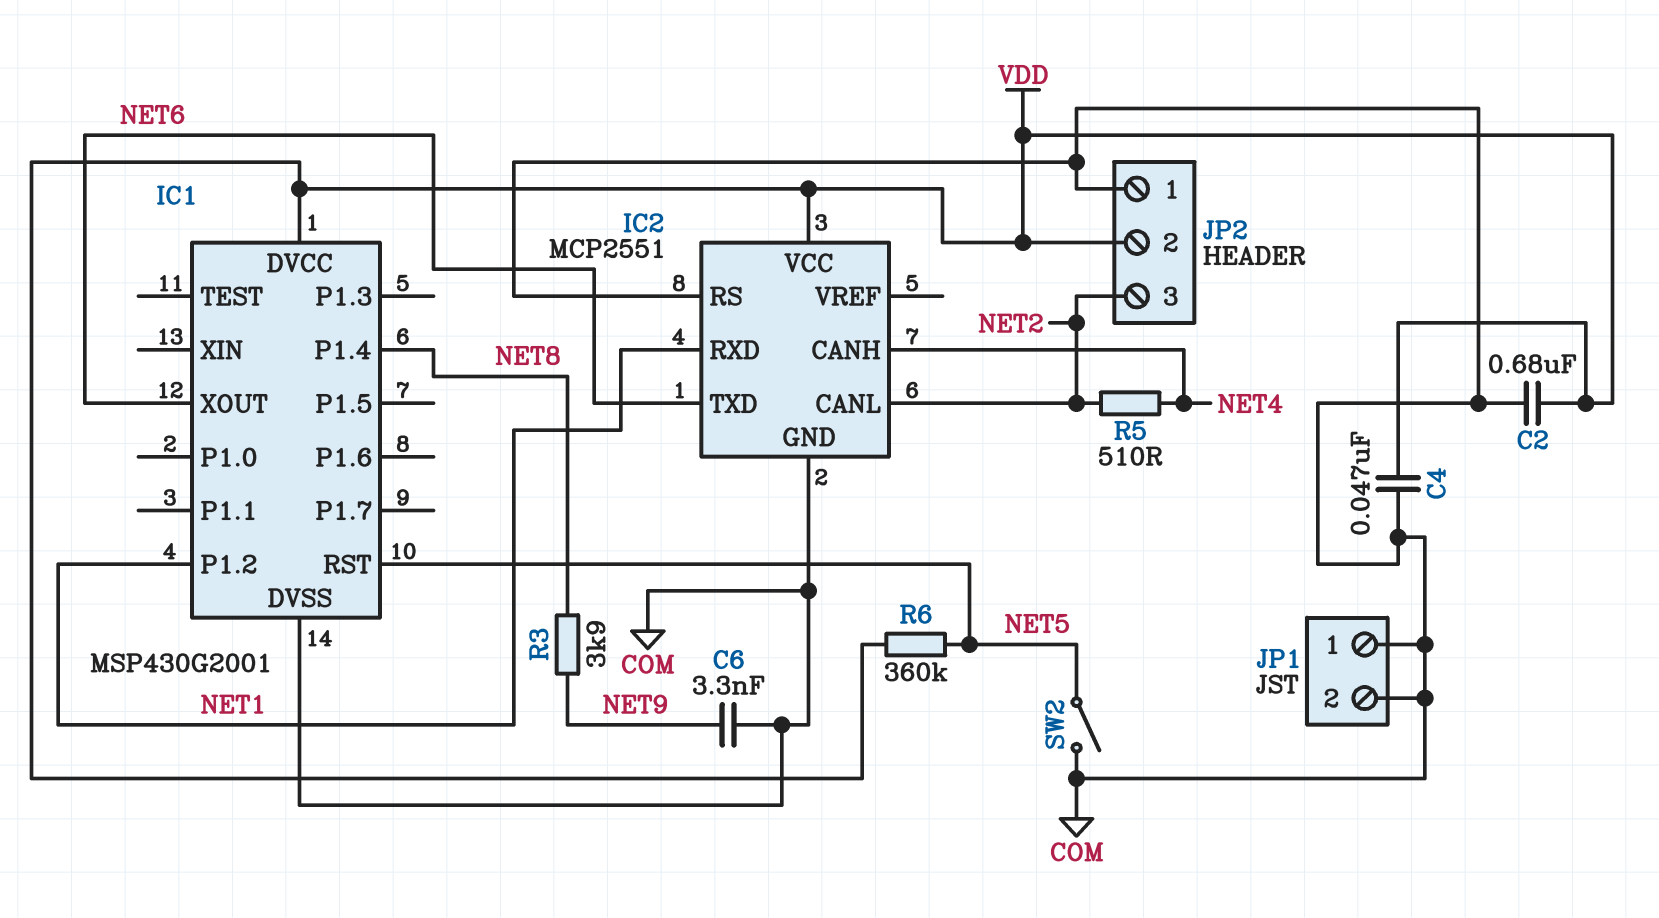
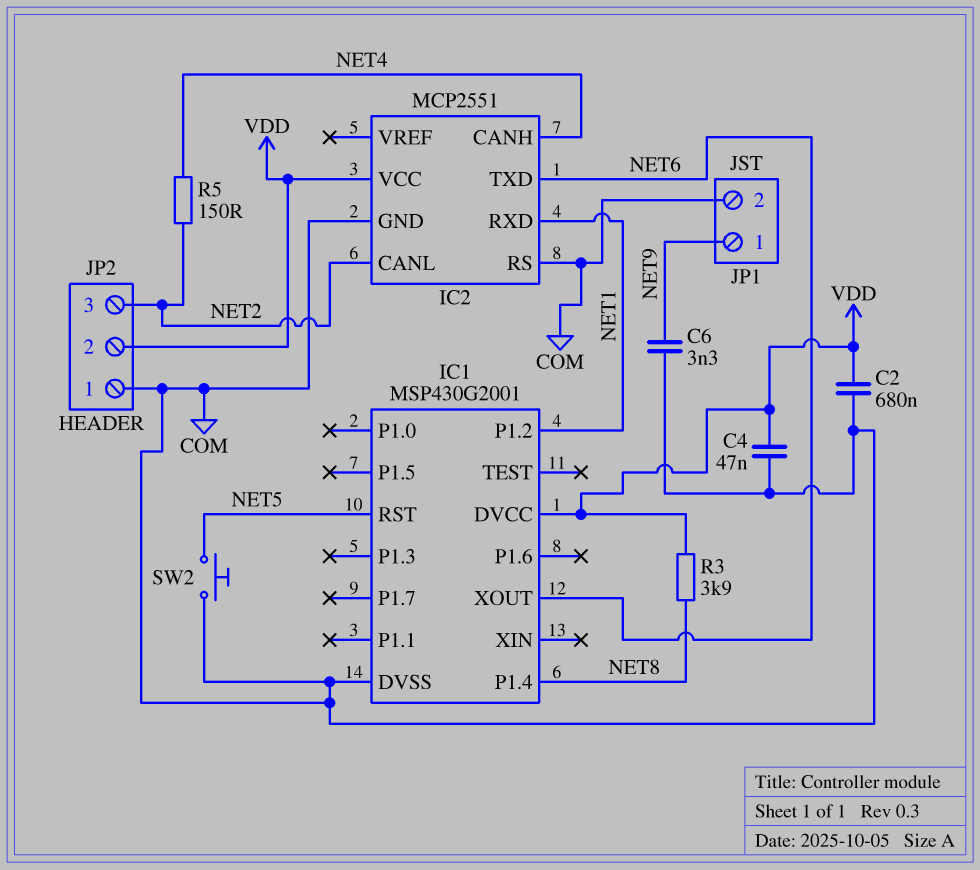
JP1 pin 1: COM -> NET9
R3: 3.9k (NET8, NET9) -> 3.9k (NET8, VDD)
R5: 510 (NET2, NET4) -> 150 (NET2, NET4)
R6: 360k (NET5, VDD) -> none
SW2: switch (COM, NET5) -> button (COM, NET5)

